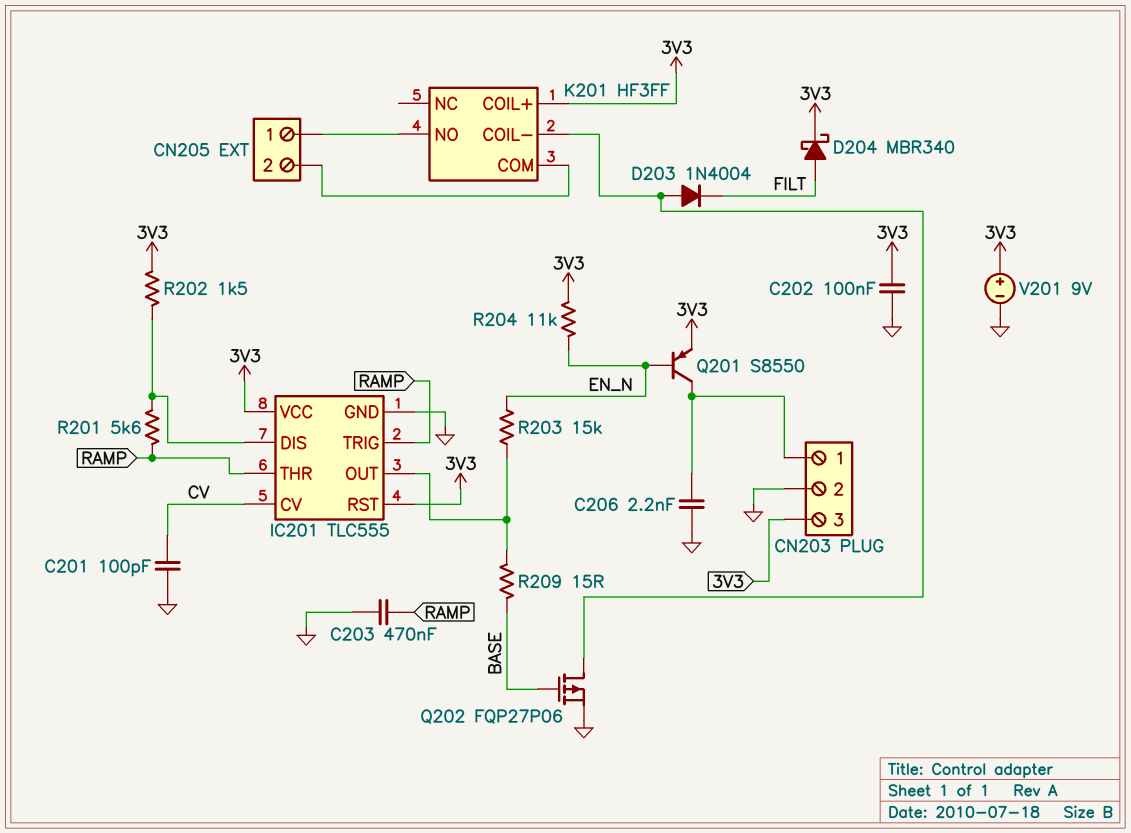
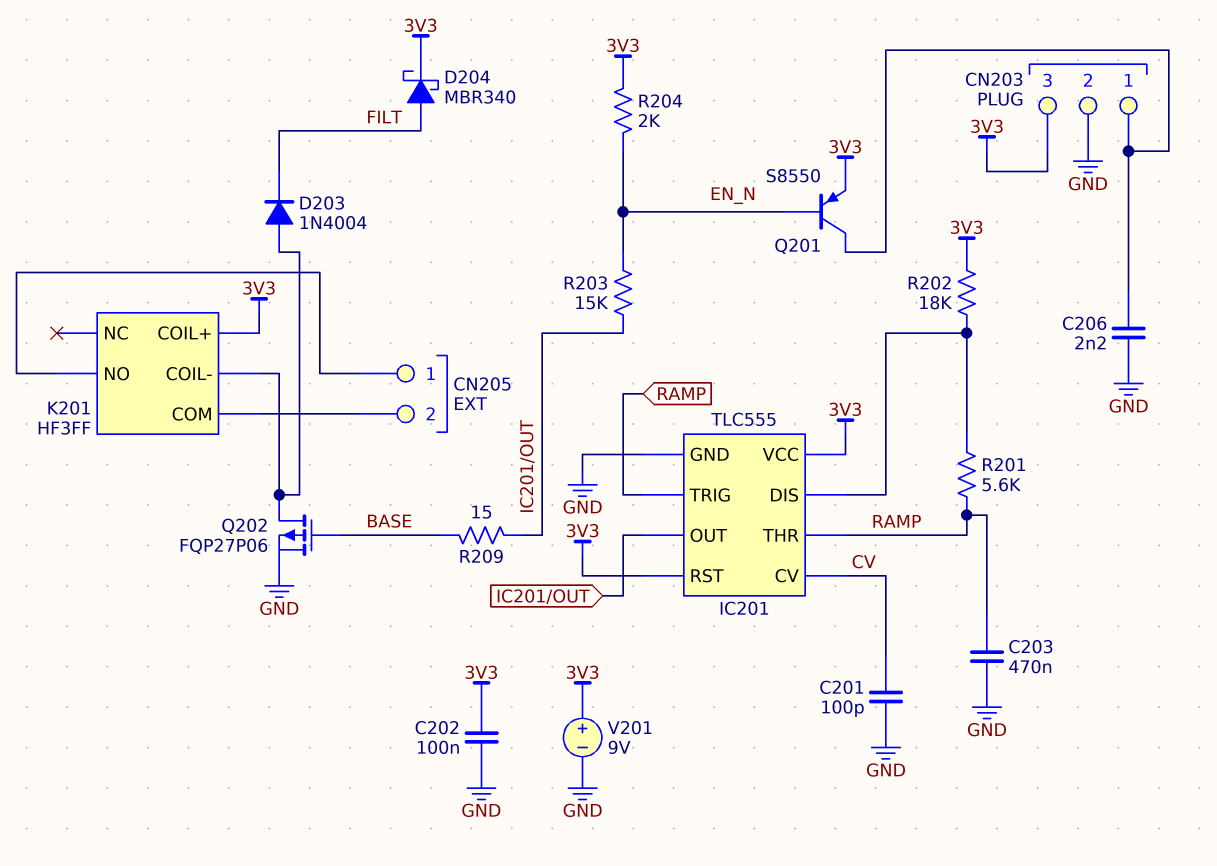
R202: 1.5k (3V3, IC201/DIS) -> 18k (3V3, IC201/DIS)
R204: 11k (3V3, EN_N) -> 2k (3V3, EN_N)

